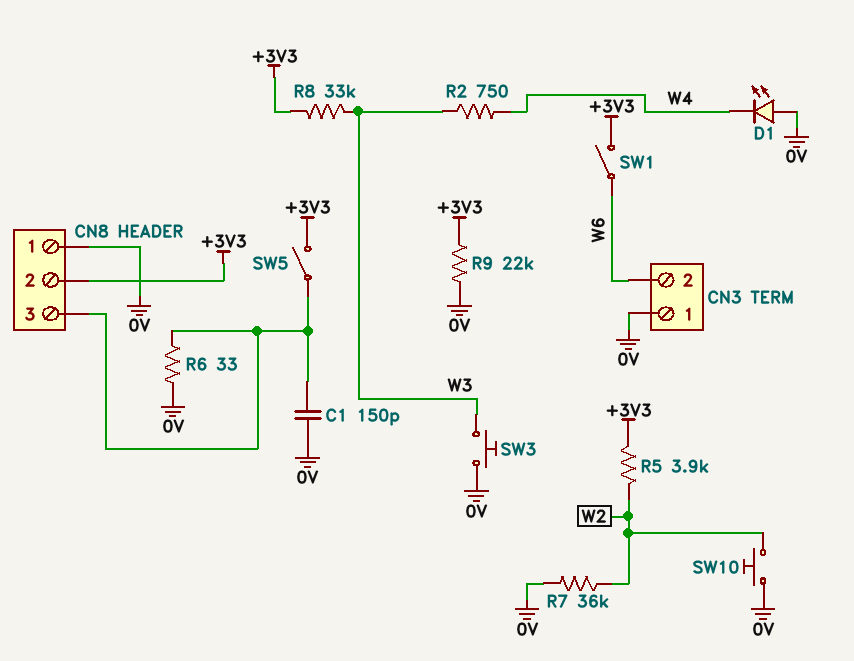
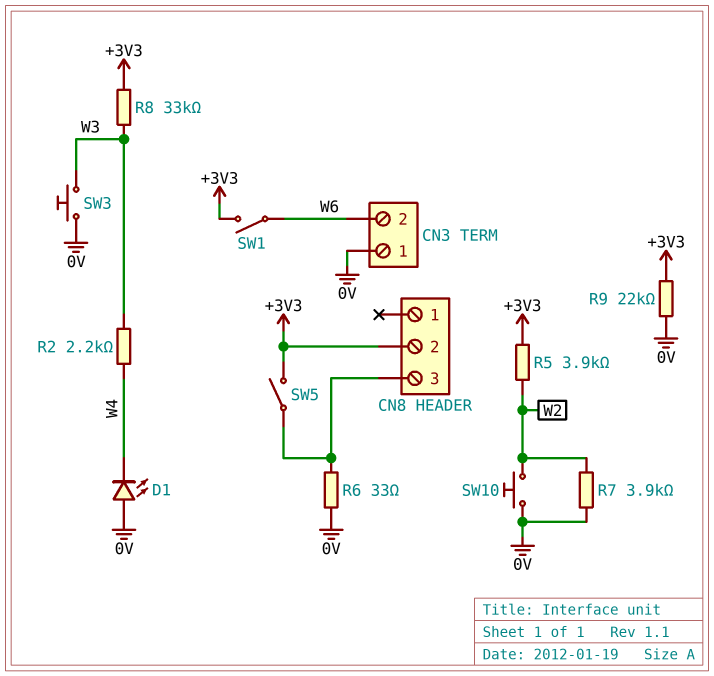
C1: 150pF (0V, CN8/3) -> none
CN8 pin 1: 0V -> none
R2: 750 (W3, W4) -> 2.2k (W3, W4)
R7: 36k (0V, W2) -> 3.9k (0V, W2)

